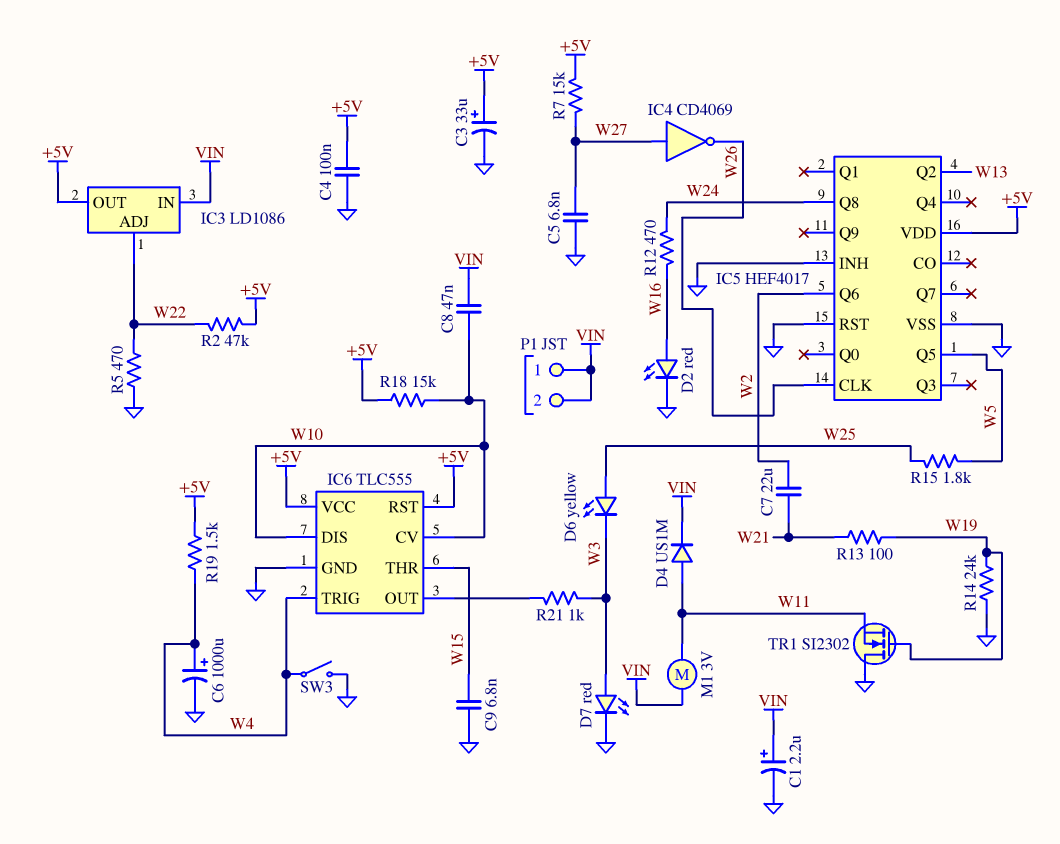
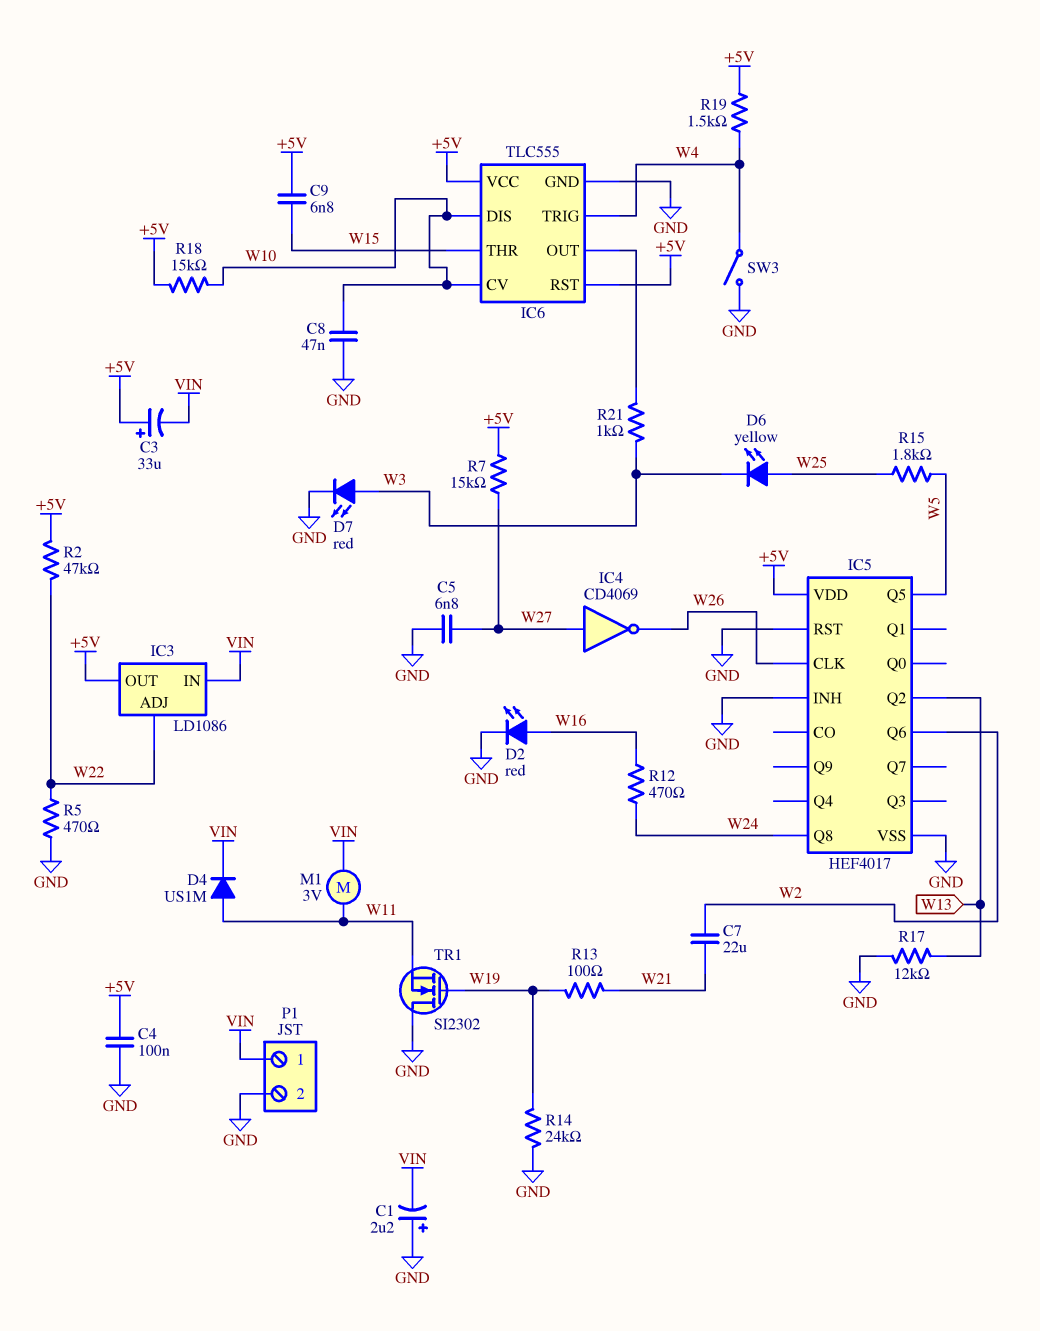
C1: 2.2uF (plus VIN, minus GND) -> 2.2uF (plus GND, minus VIN)
C3: 33uF (plus +5V, minus GND) -> 33uF (plus +5V, minus VIN)
C6: 1000uF (plus W4, minus GND) -> none
C8: 47nF (VIN, W10) -> 47nF (GND, W10)
C9: 6.8nF (GND, W15) -> 6.8nF (+5V, W15)
P1 pin 2: VIN -> GND
R17: none -> 12k (GND, W13)

